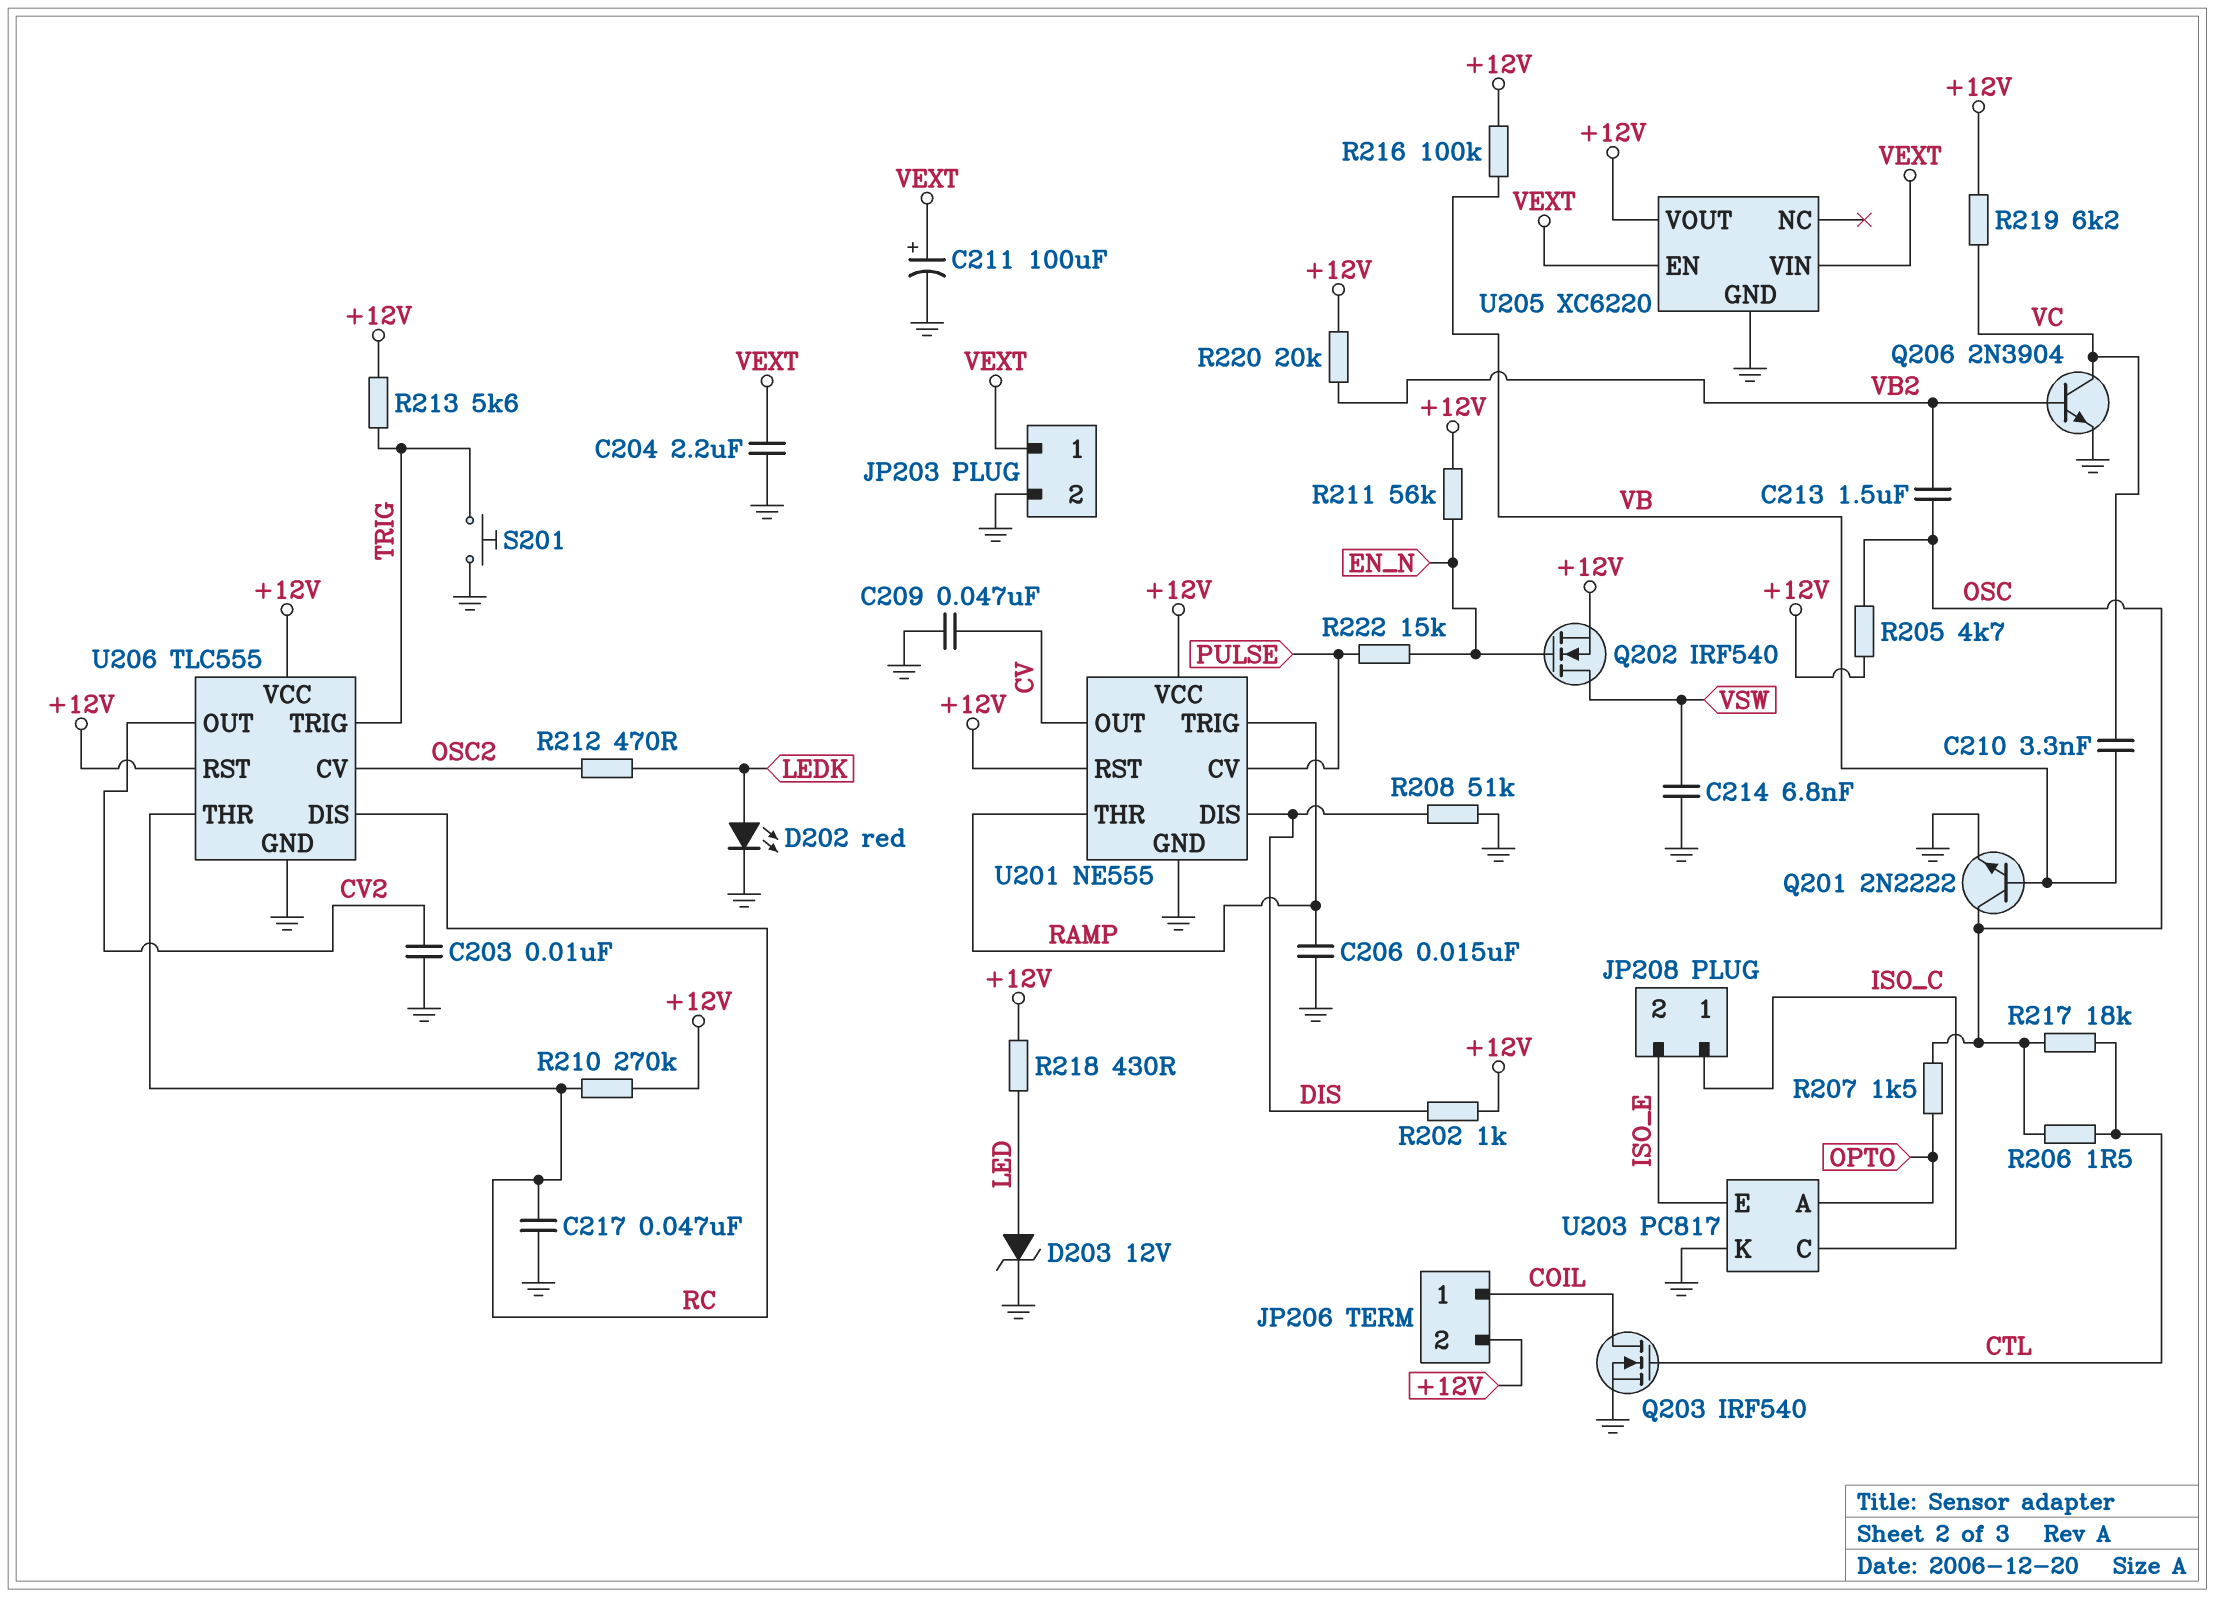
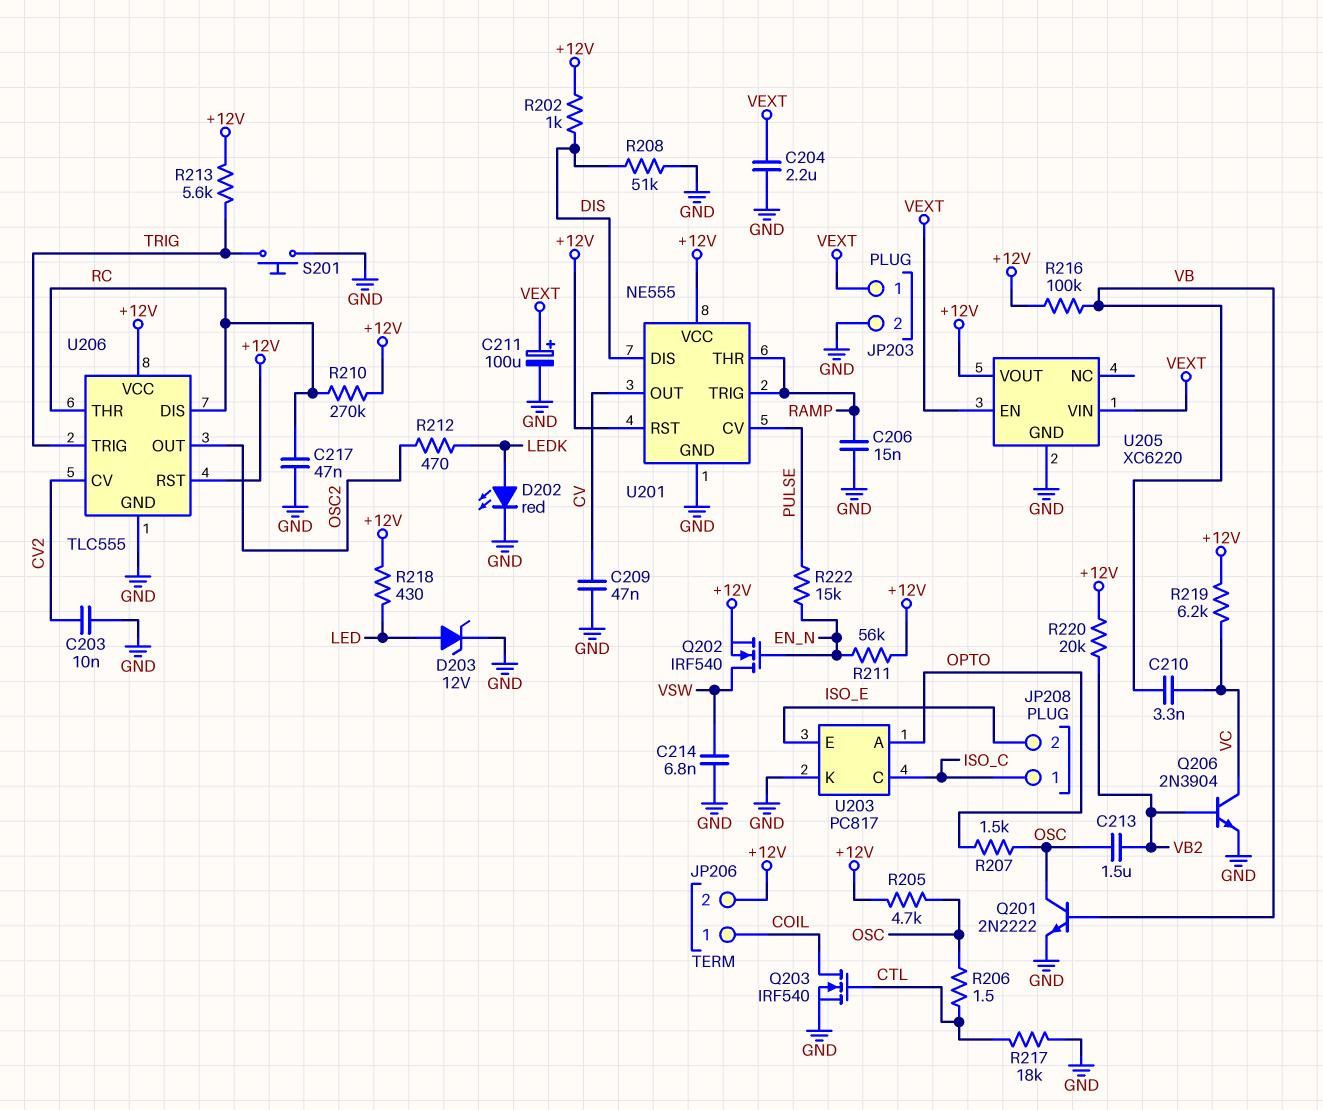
R217: 18k (CTL, OSC) -> 18k (CTL, GND)
U206 pin CV: OSC2 -> CV2
U206 pin OUT: CV2 -> OSC2

